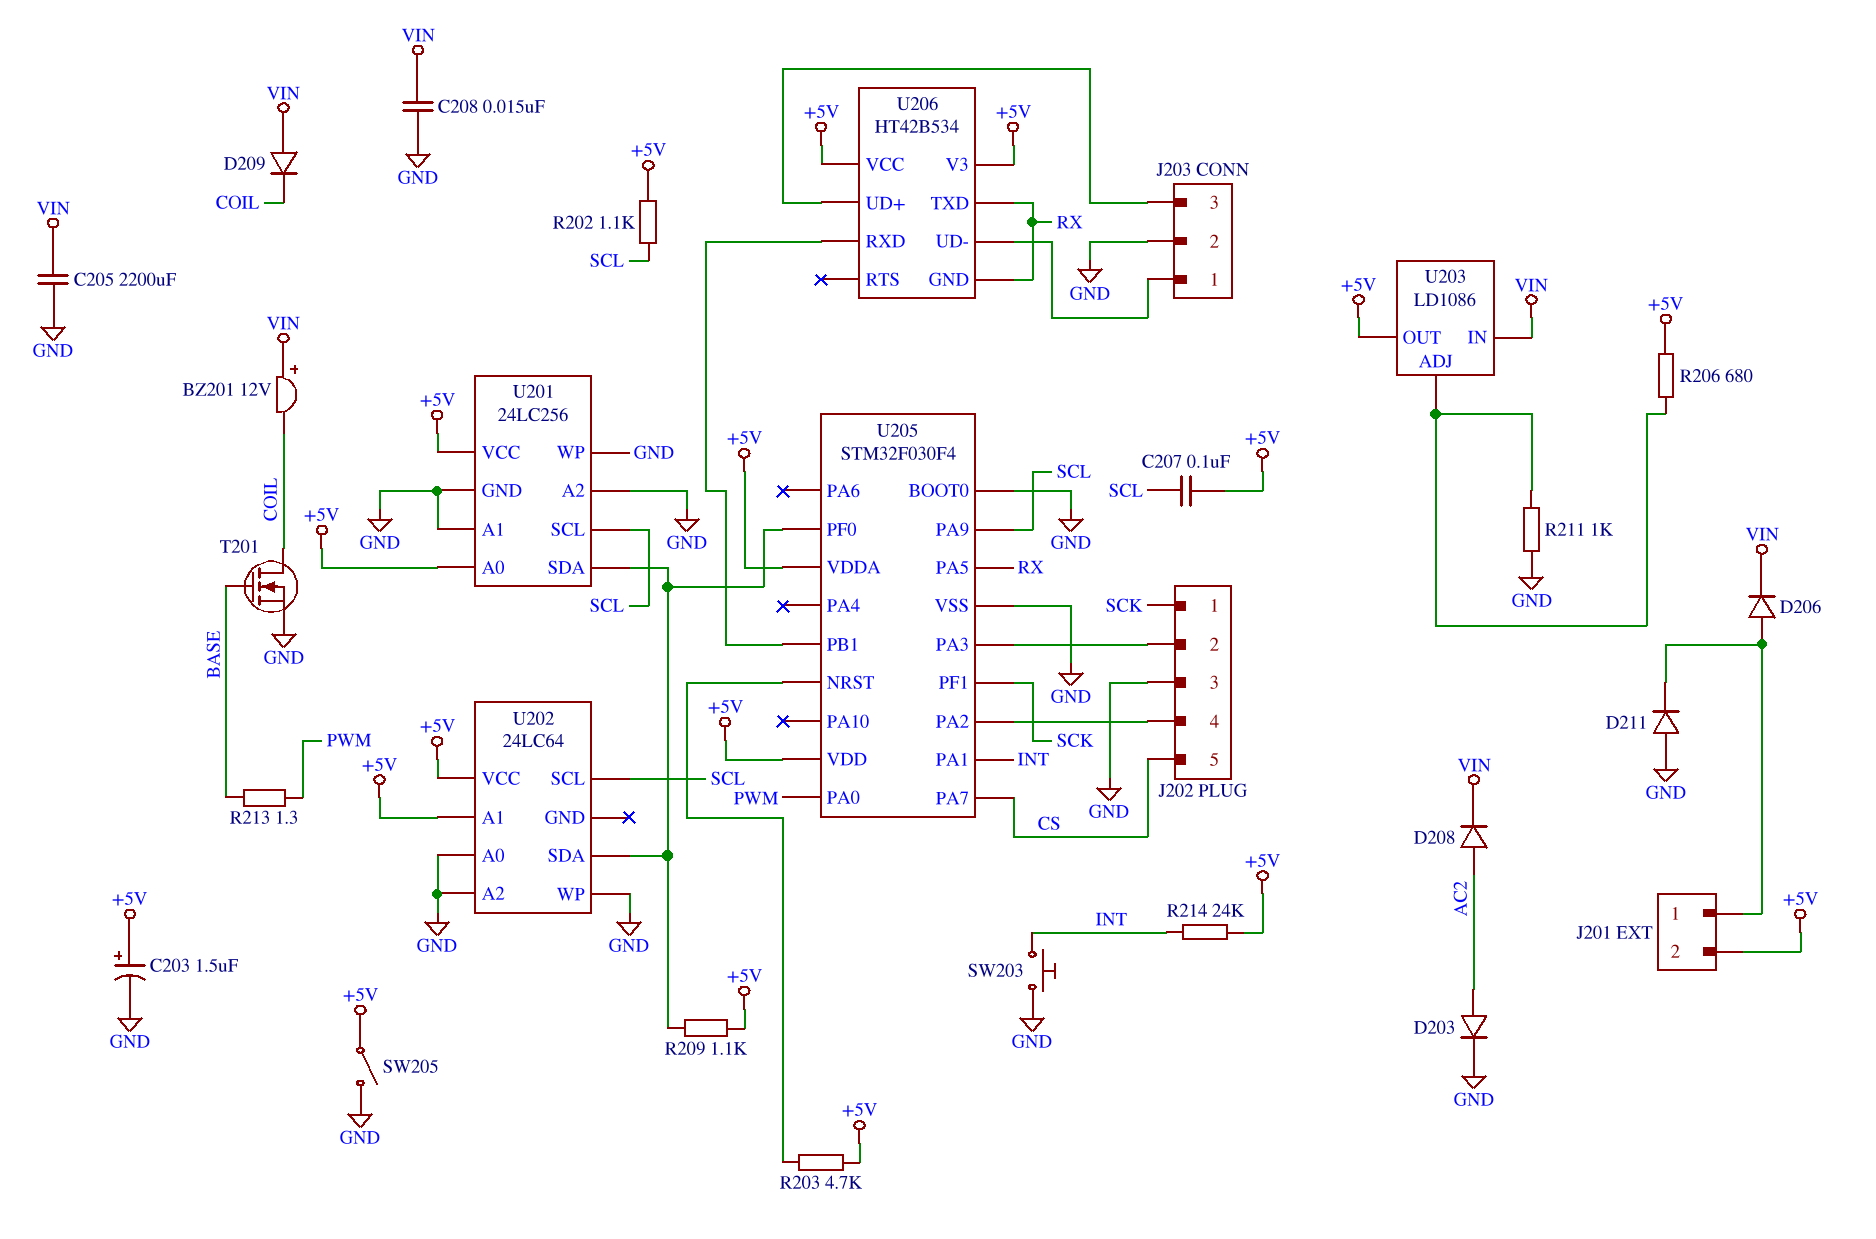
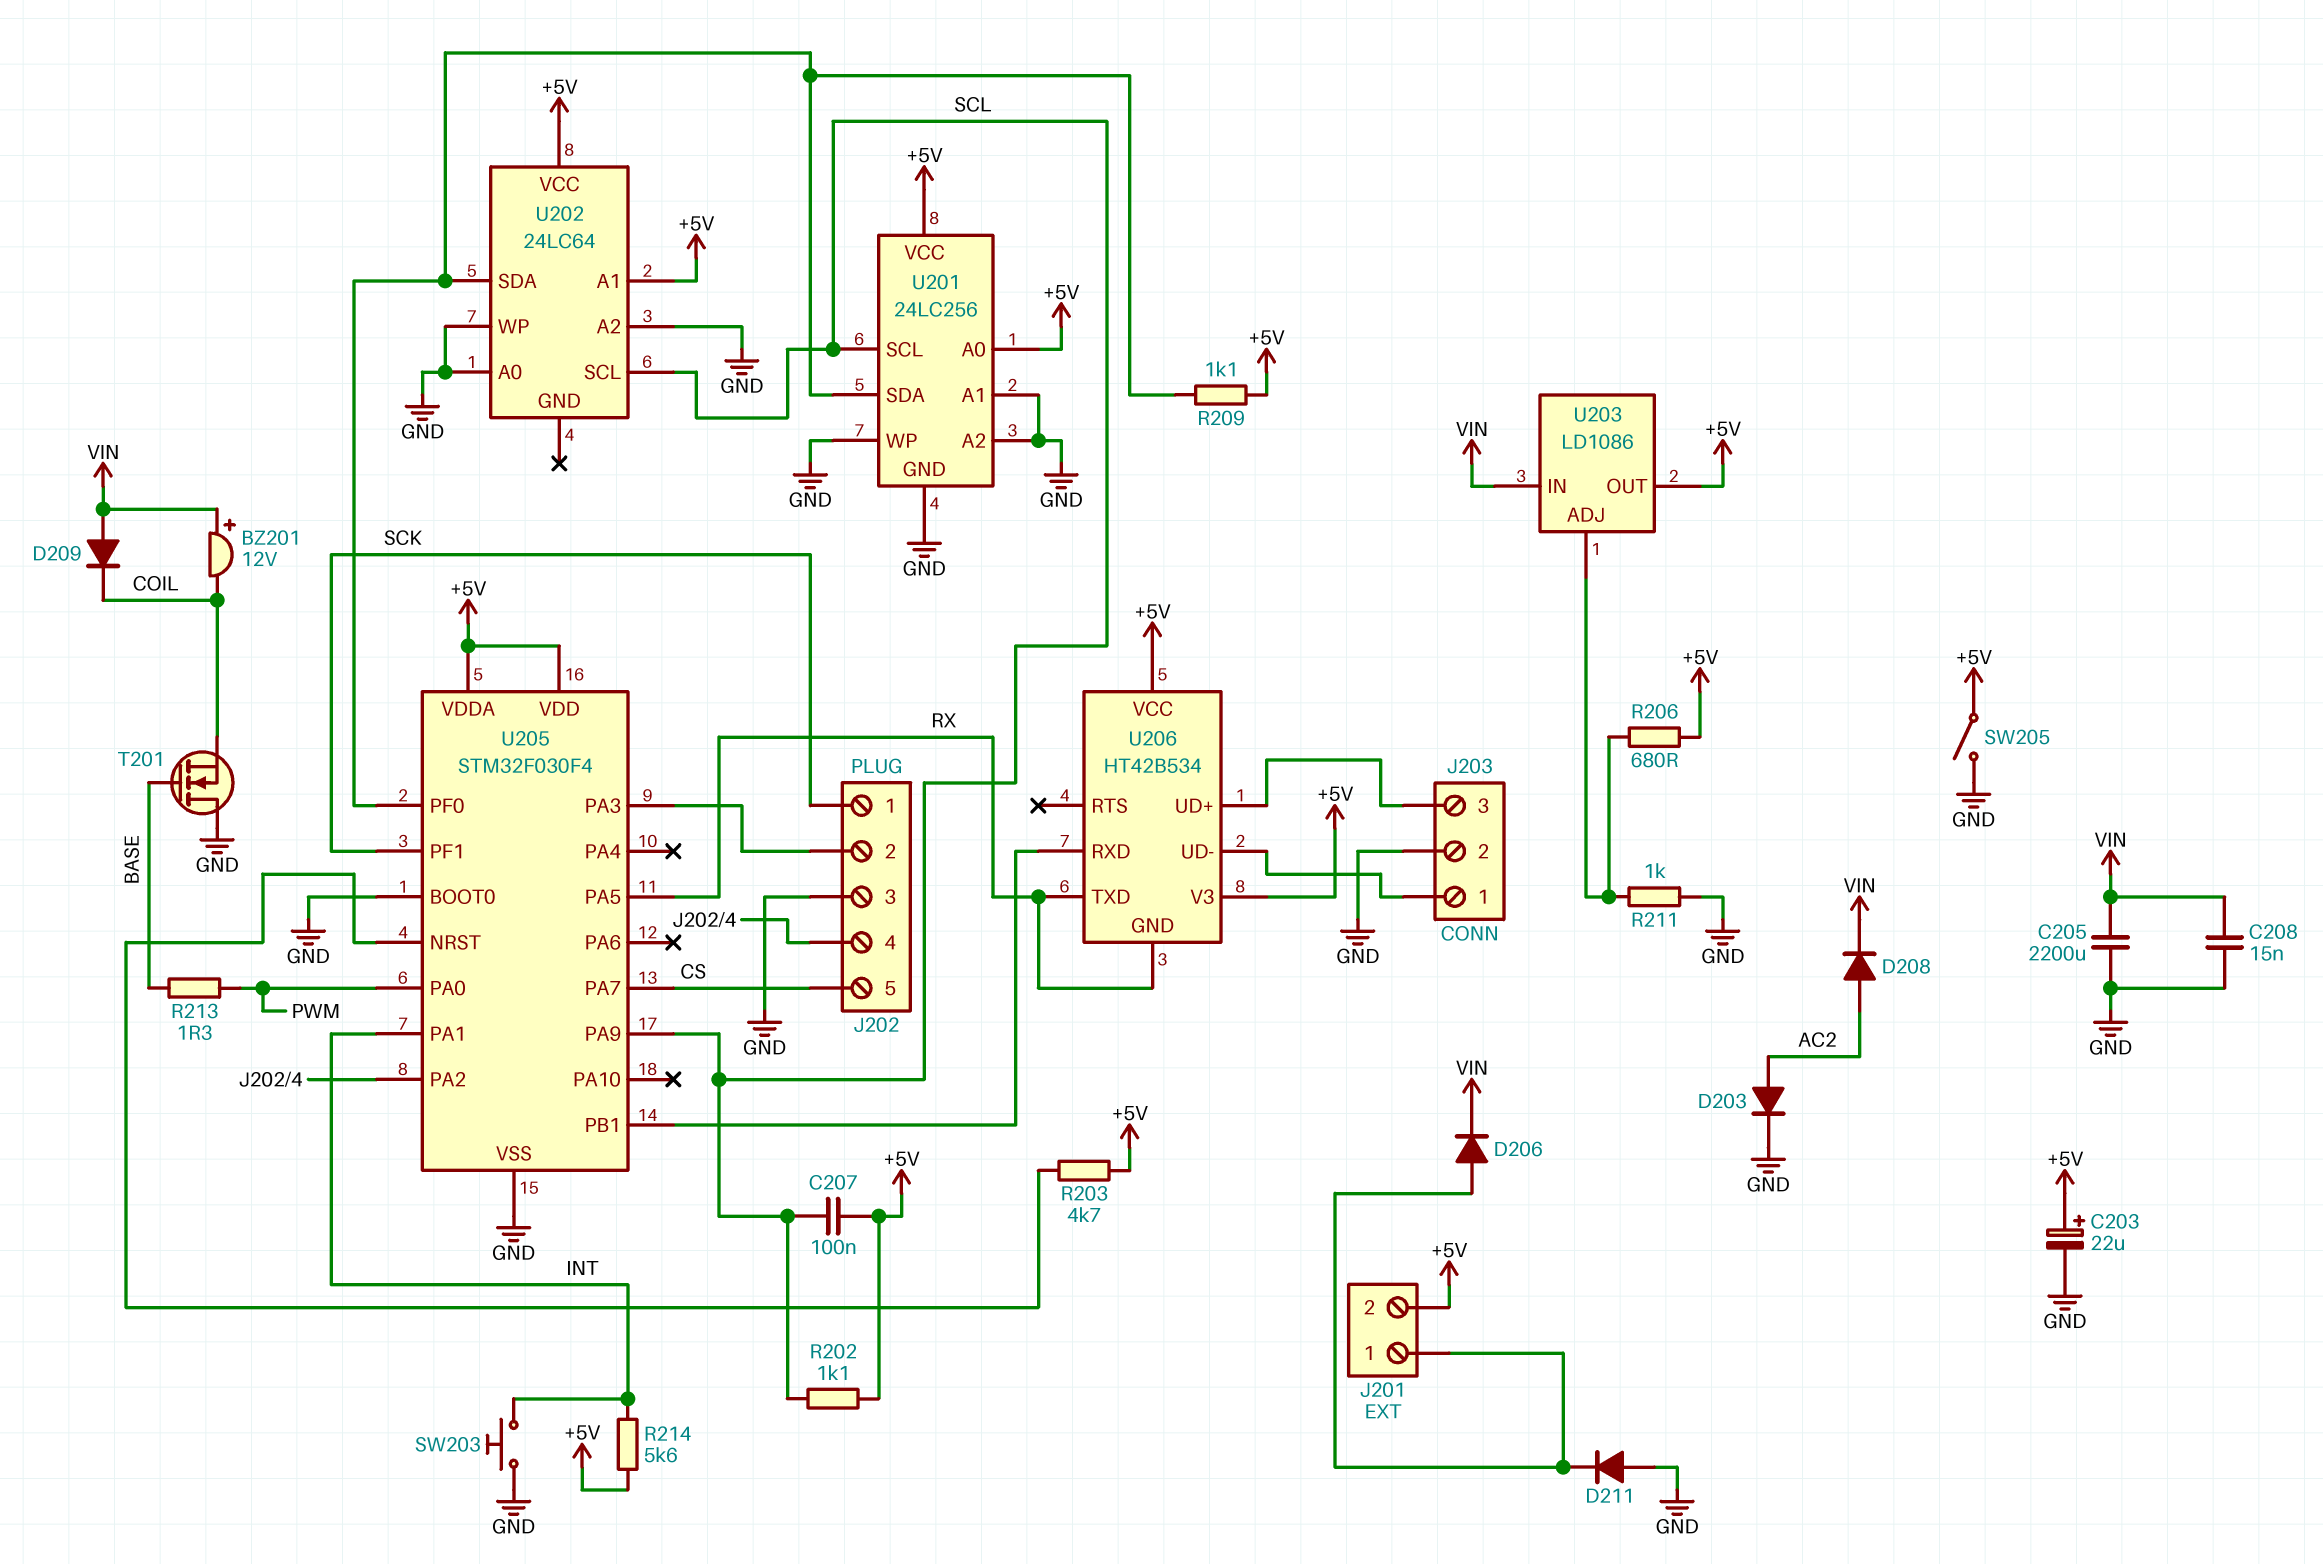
C203: 1.5uF (plus +5V, minus GND) -> 22uF (plus +5V, minus GND)
R214: 24k (+5V, INT) -> 5.6k (+5V, INT)
T201: NMOS (G BASE, D COIL, S GND) -> NMOS (G BASE, D GND, S COIL)

